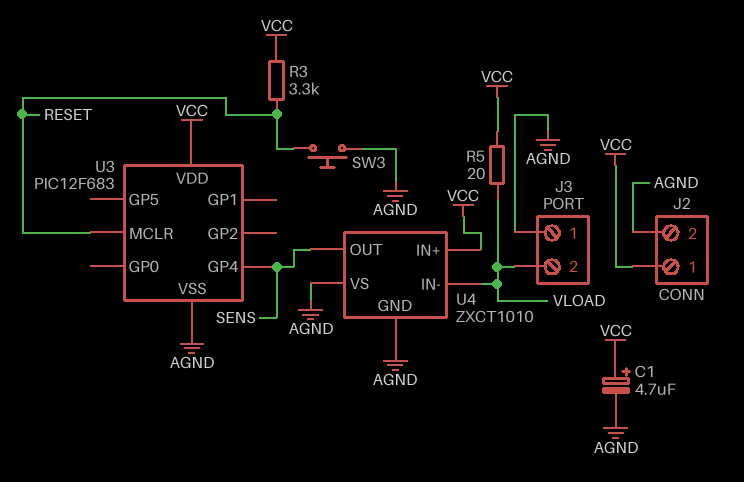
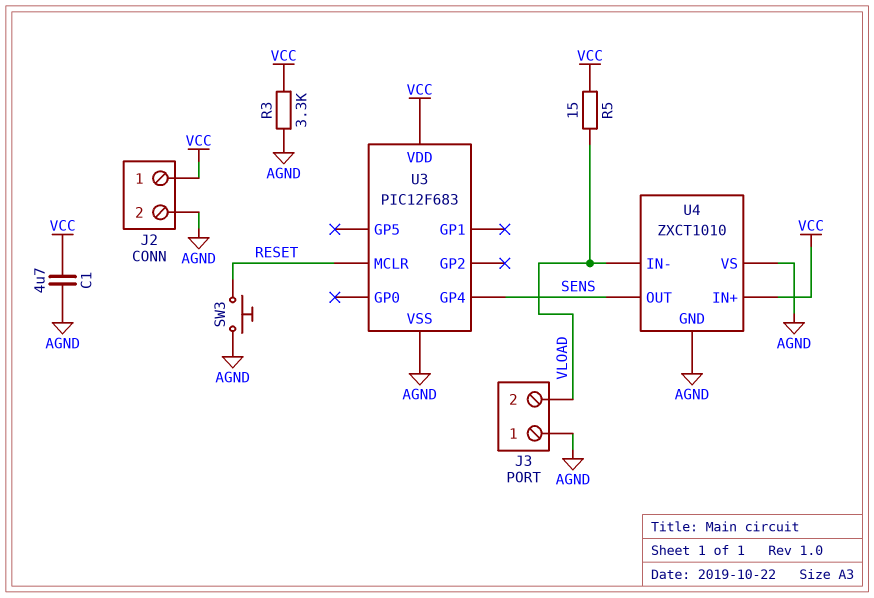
C1: 4.7uF (plus VCC, minus AGND) -> 4.7uF (AGND, VCC)
R3: 3.3k (RESET, VCC) -> 3.3k (AGND, VCC)
R5: 20 (VCC, VLOAD) -> 15 (VCC, VLOAD)

